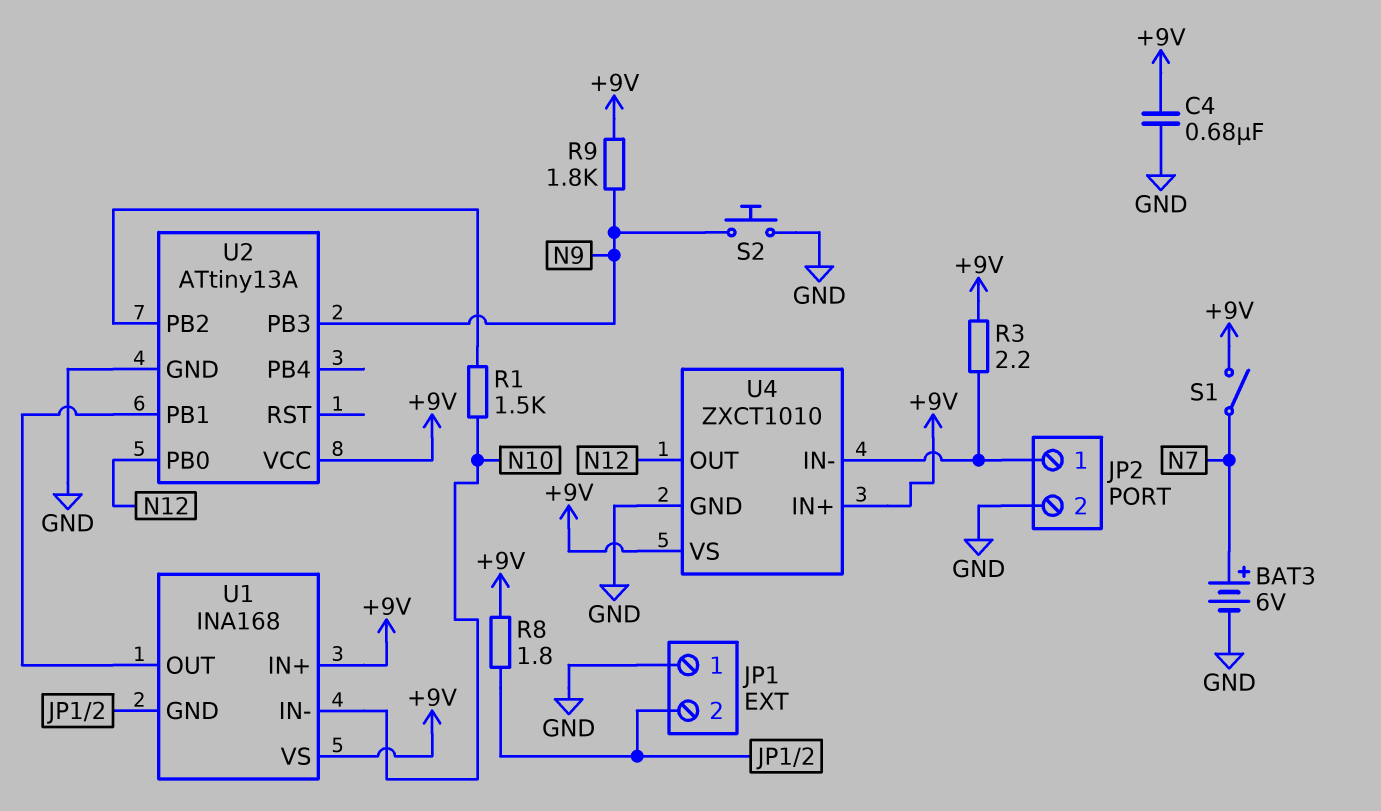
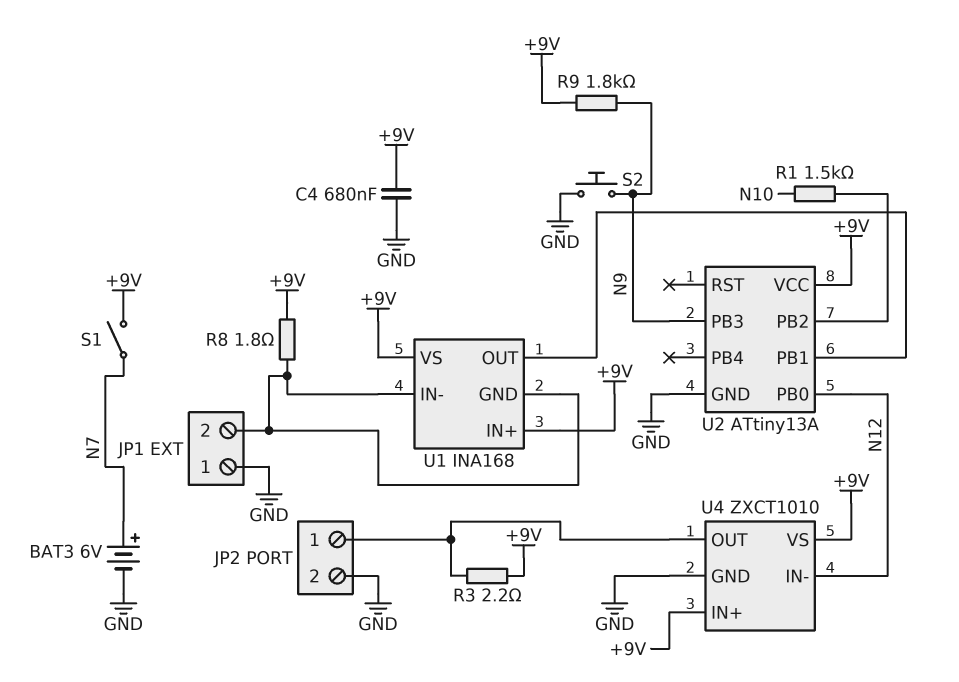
U1 pin IN-: N10 -> JP1/2
U4 pin IN-: JP2/1 -> N12
U4 pin OUT: N12 -> JP2/1

